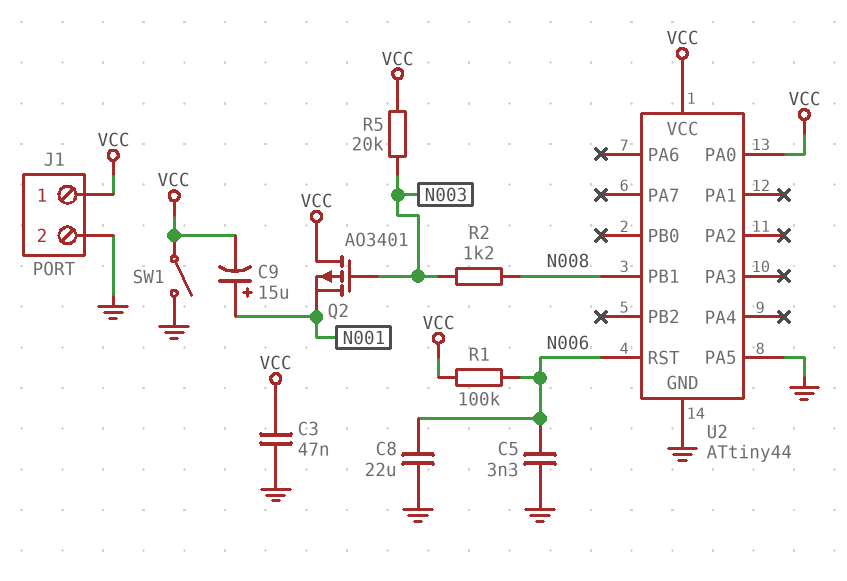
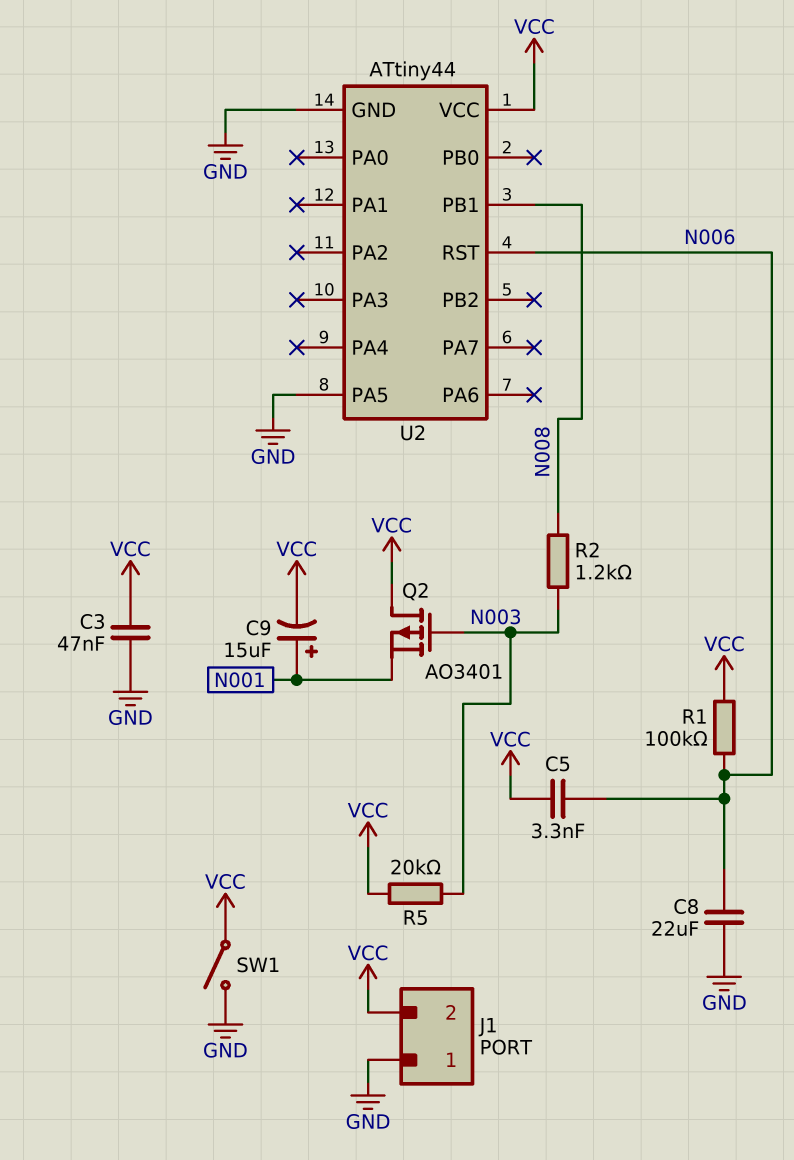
C5: 3.3nF (GND, N006) -> 3.3nF (N006, VCC)
J1 pin 1: VCC -> GND
J1 pin 2: GND -> VCC
U2 pin PA0: VCC -> none

